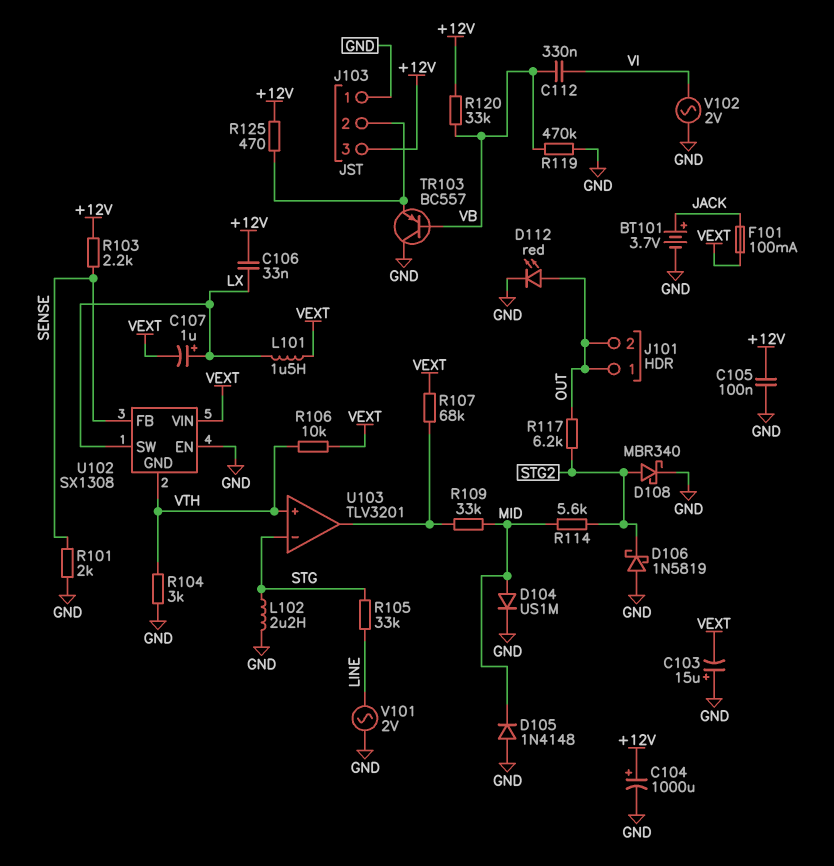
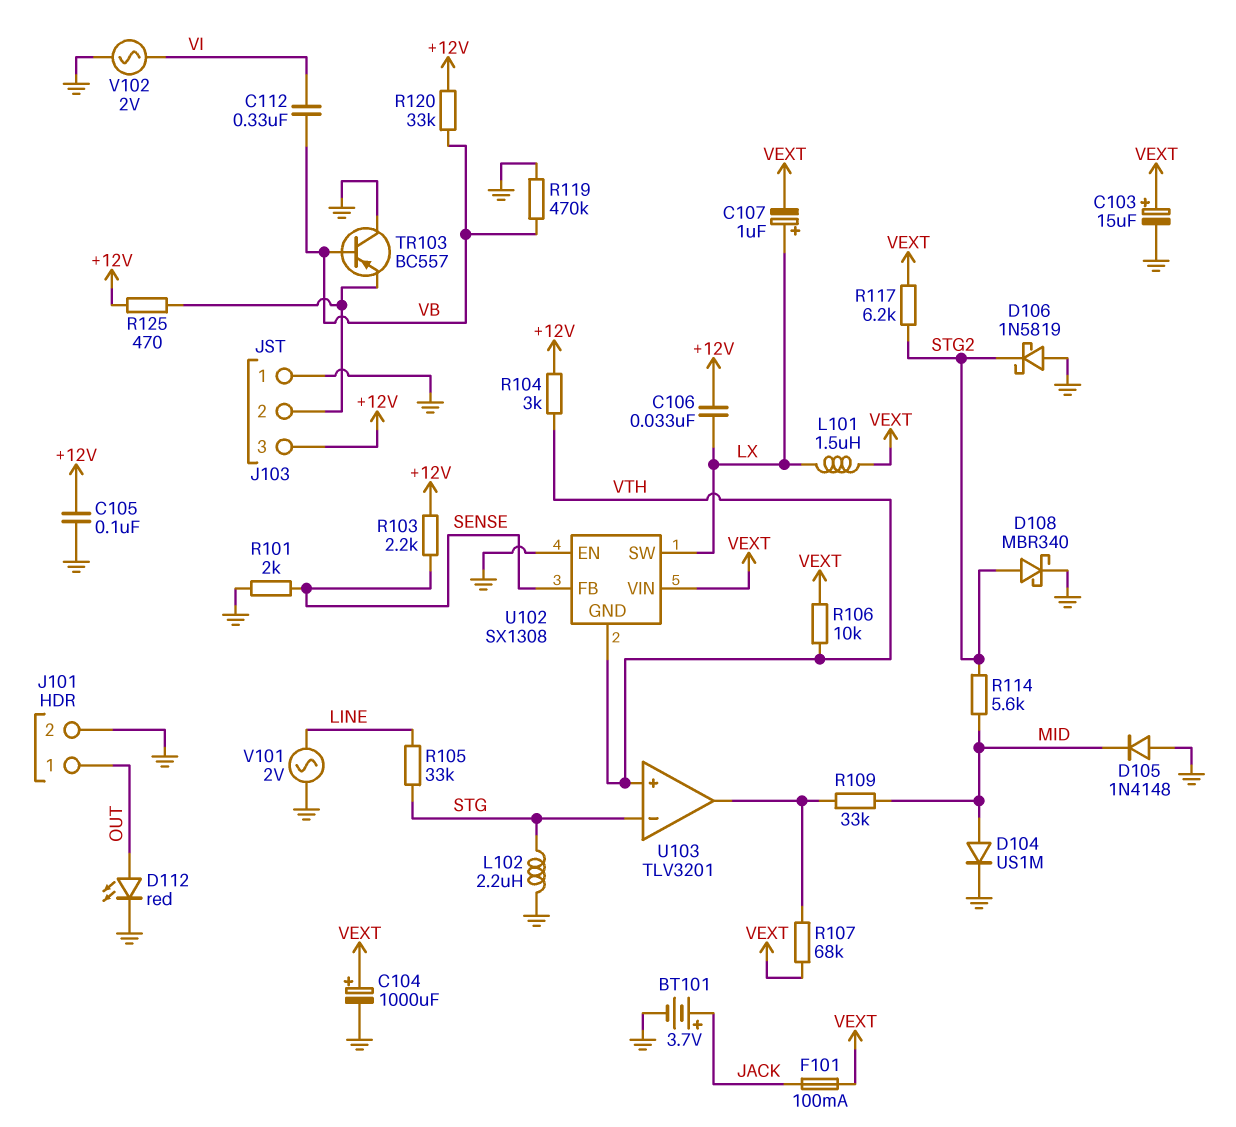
C103: 15uF (plus GND, minus VEXT) -> 15uF (plus VEXT, minus GND)
C104: 1000uF (plus +12V, minus GND) -> 1000uF (plus VEXT, minus GND)
J101 pin 2: OUT -> GND
R104: 3k (GND, VTH) -> 3k (+12V, VTH)
R117: 6.2k (OUT, STG2) -> 6.2k (STG2, VEXT)

